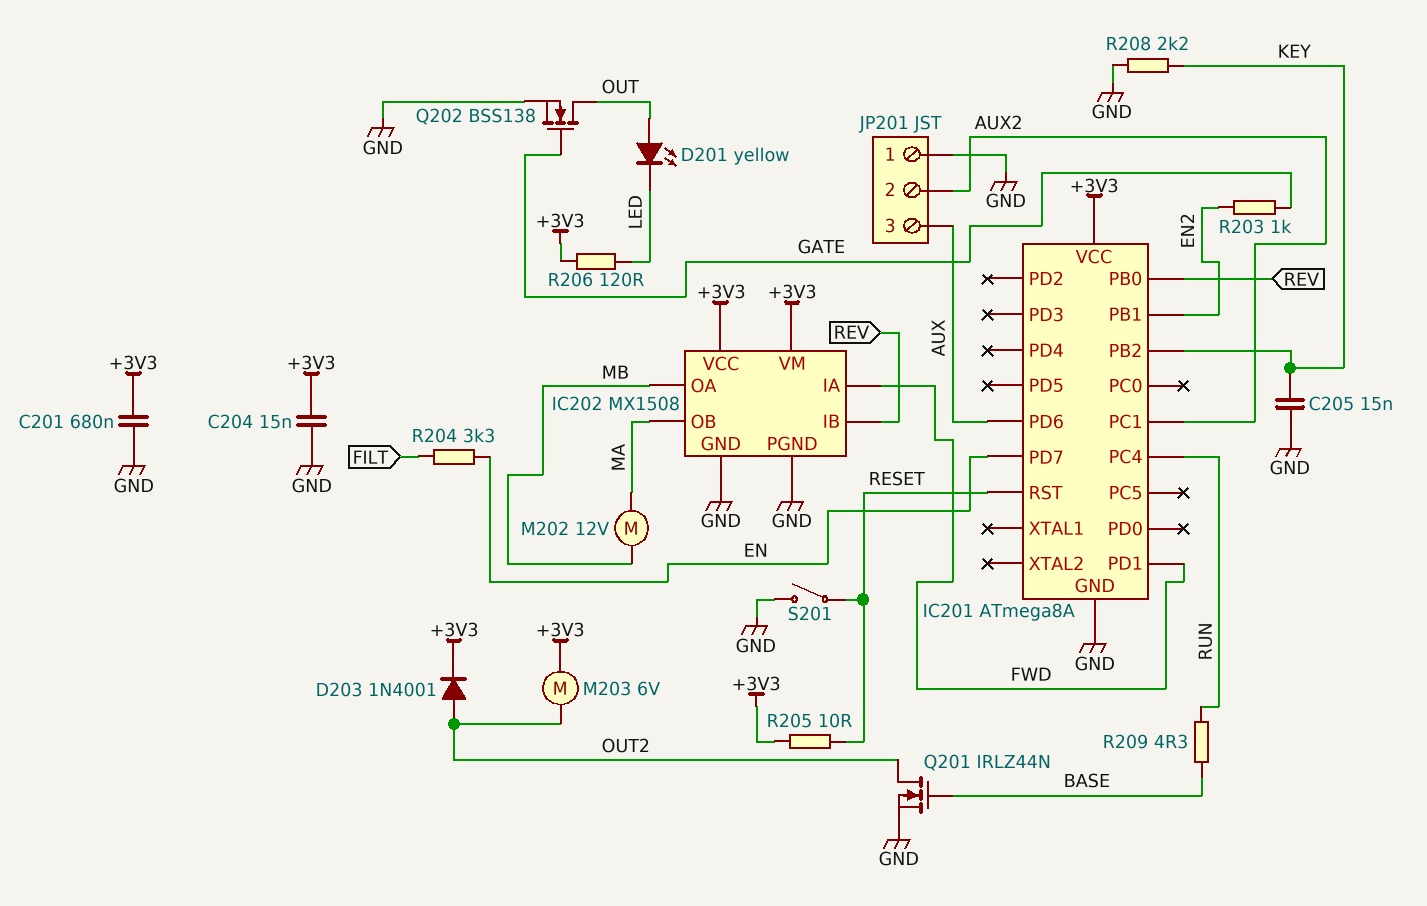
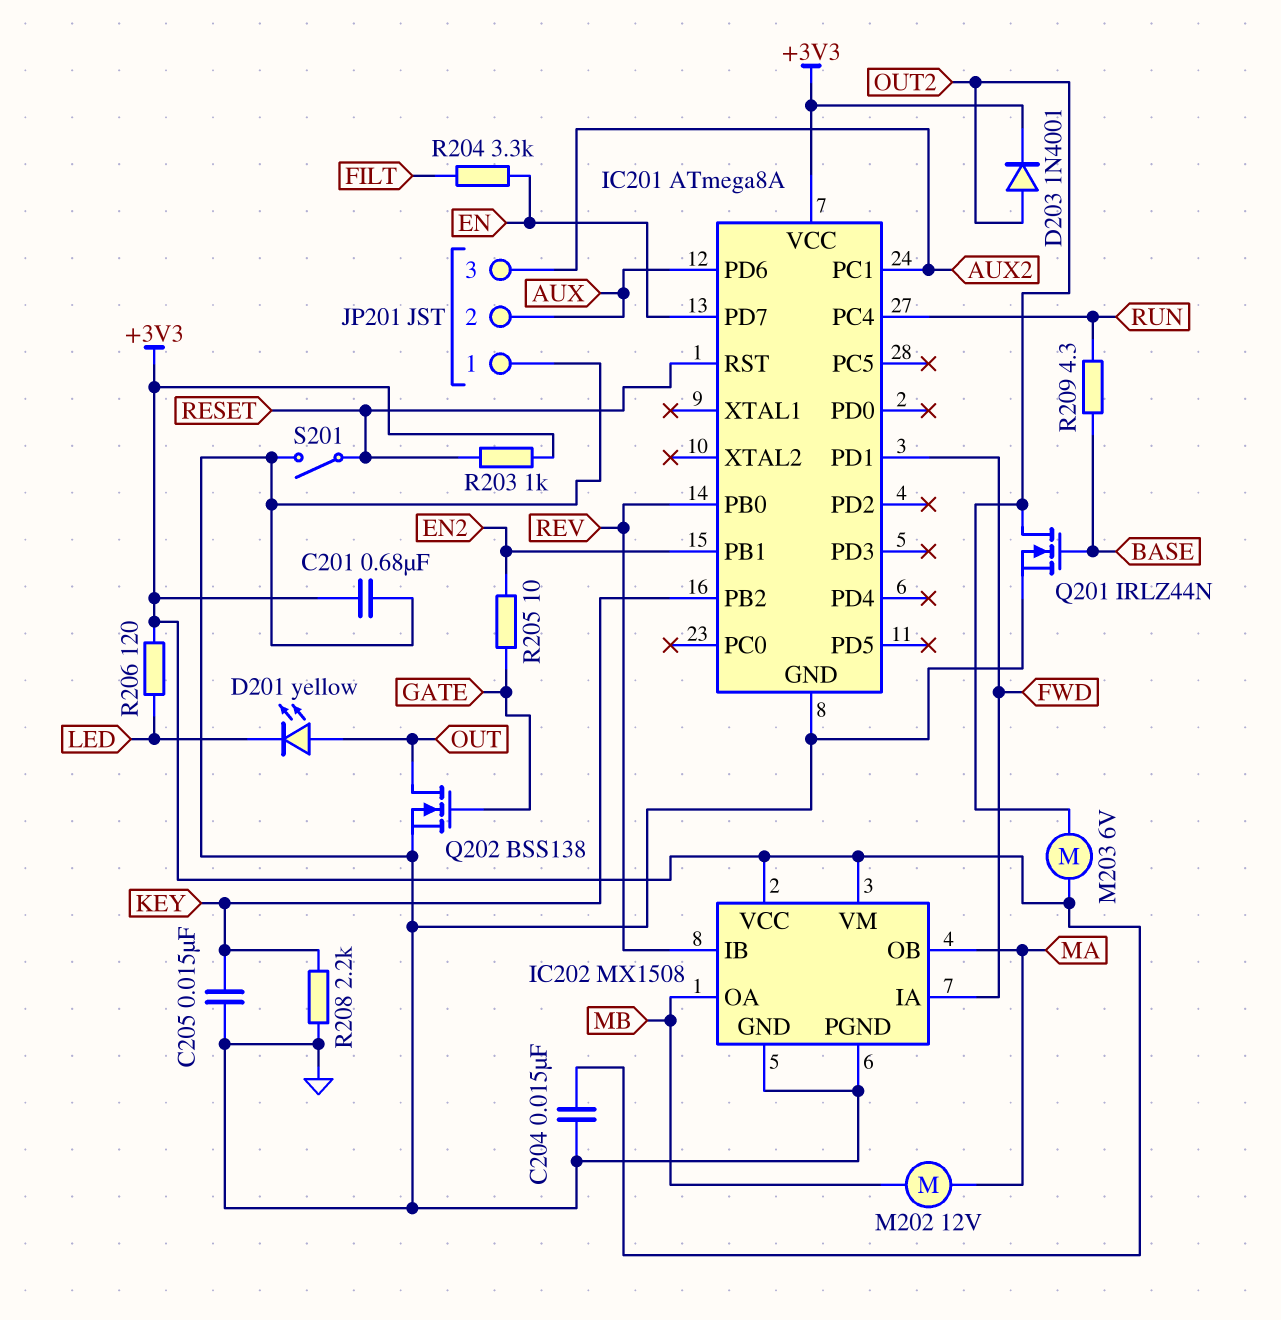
JP201 pin 2: AUX2 -> AUX
JP201 pin 3: AUX -> AUX2
R203: 1k (EN2, GATE) -> 1k (+3V3, RESET)
R205: 10 (+3V3, RESET) -> 10 (EN2, GATE)

